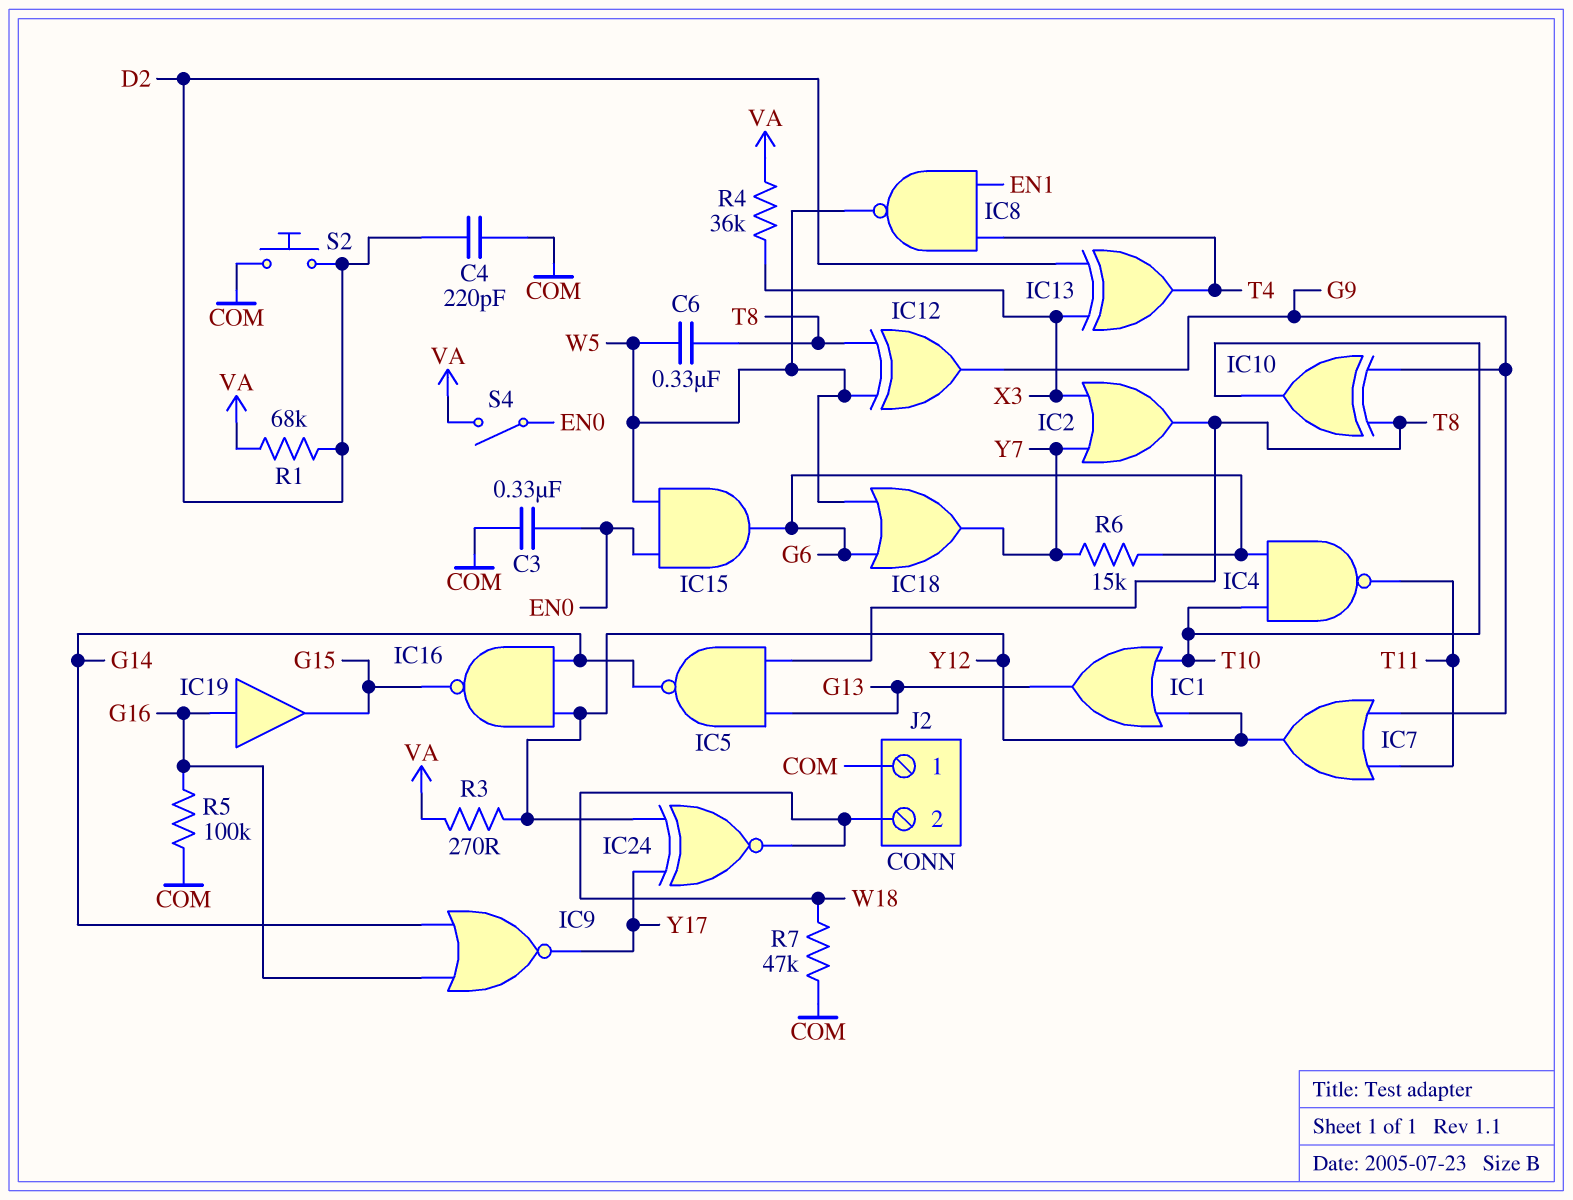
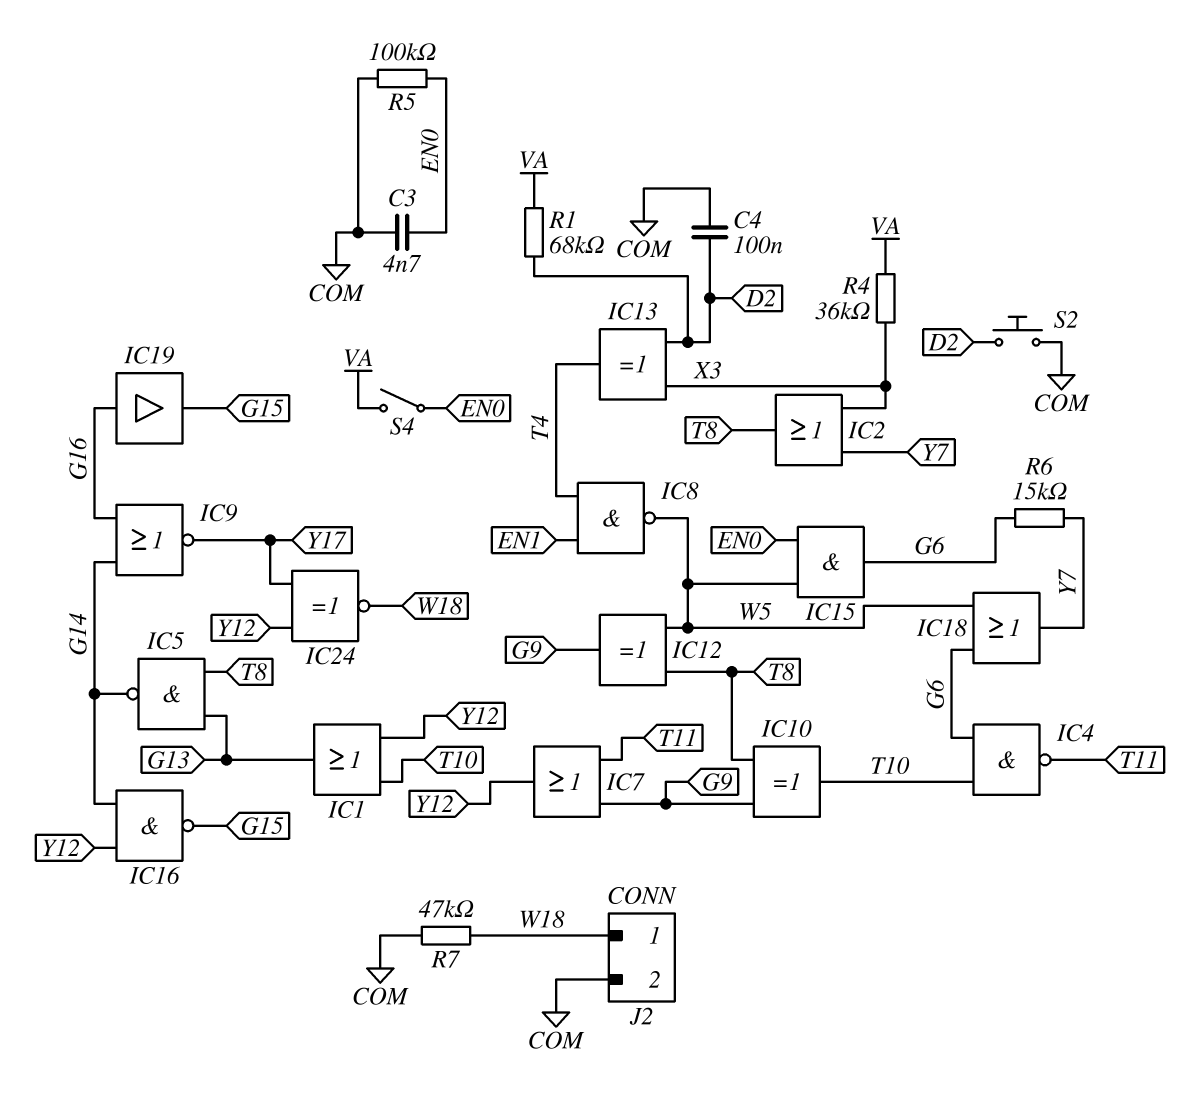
C3: 330nF (COM, EN0) -> 4.7nF (COM, EN0)
C4: 220pF (COM, D2) -> 100nF (COM, D2)
C6: 330nF (T8, W5) -> none
J2 pin 1: COM -> W18
J2 pin 2: W18 -> COM
R3: 270 (VA, Y12) -> none
R5: 100k (COM, G16) -> 100k (COM, EN0)

